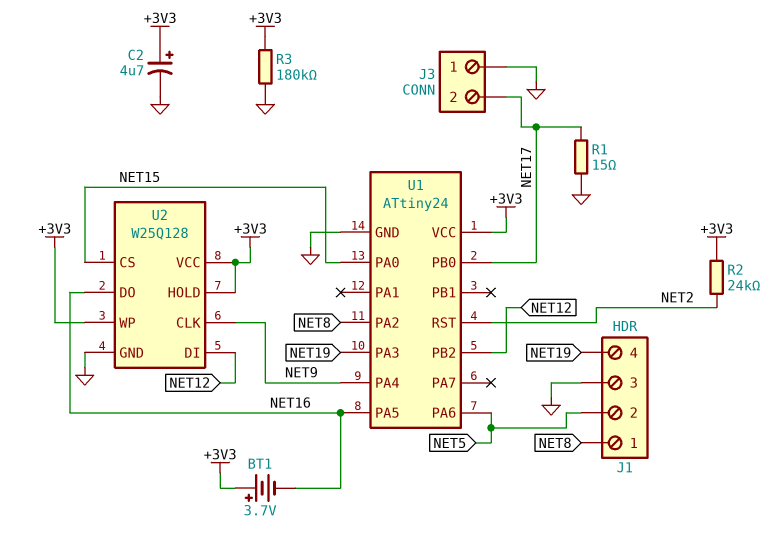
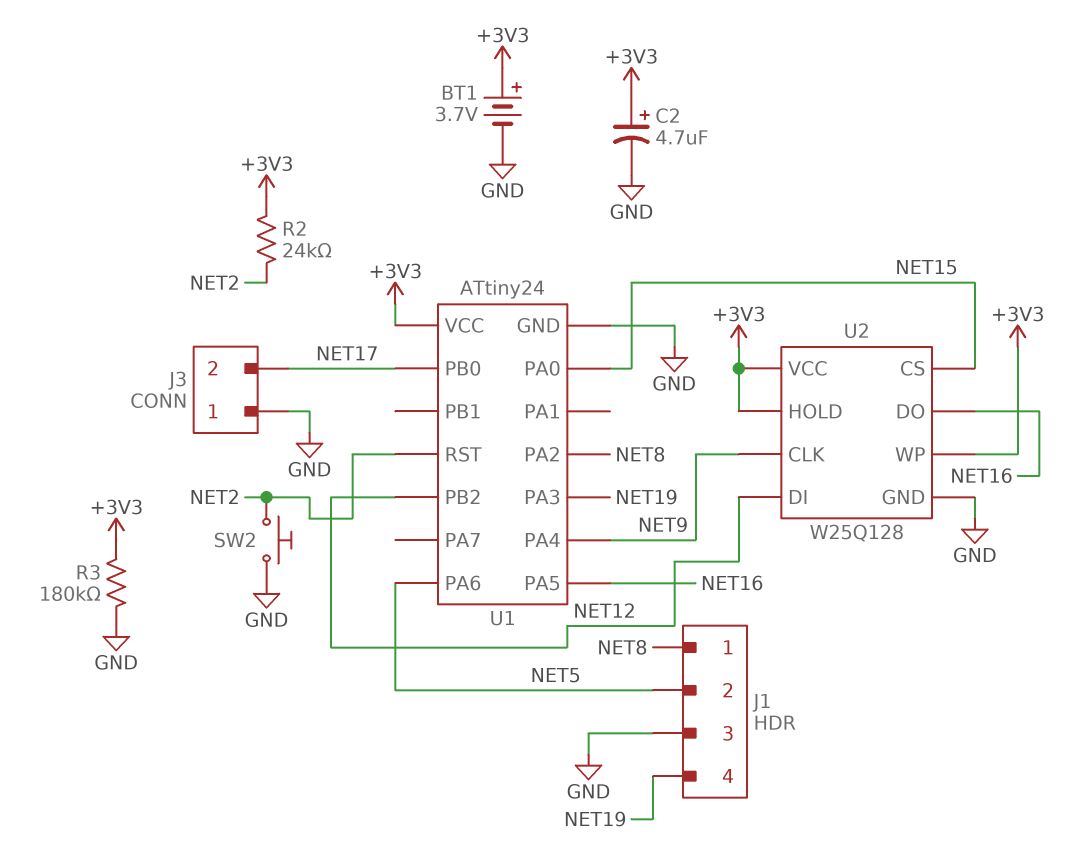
BT1: 3.7V (plus +3V3, minus NET16) -> 3.7V (plus +3V3, minus GND)
R1: 15 (GND, NET17) -> none
SW2: none -> button (GND, NET2)

